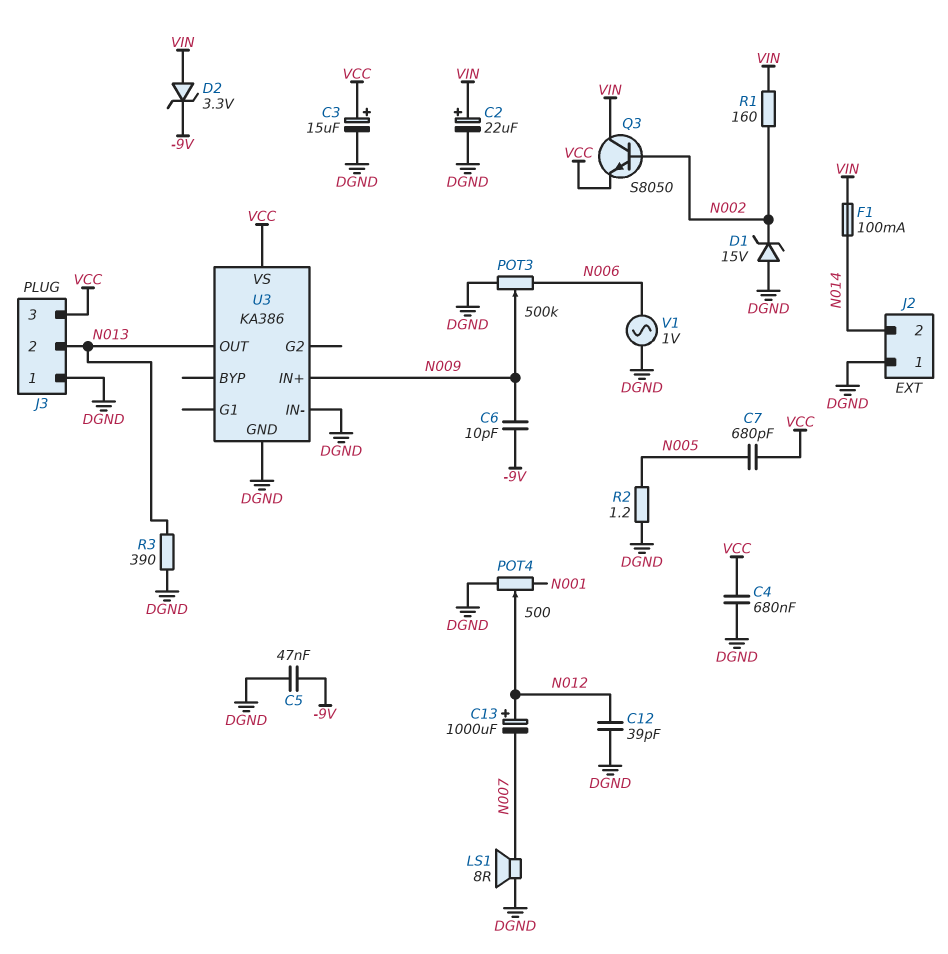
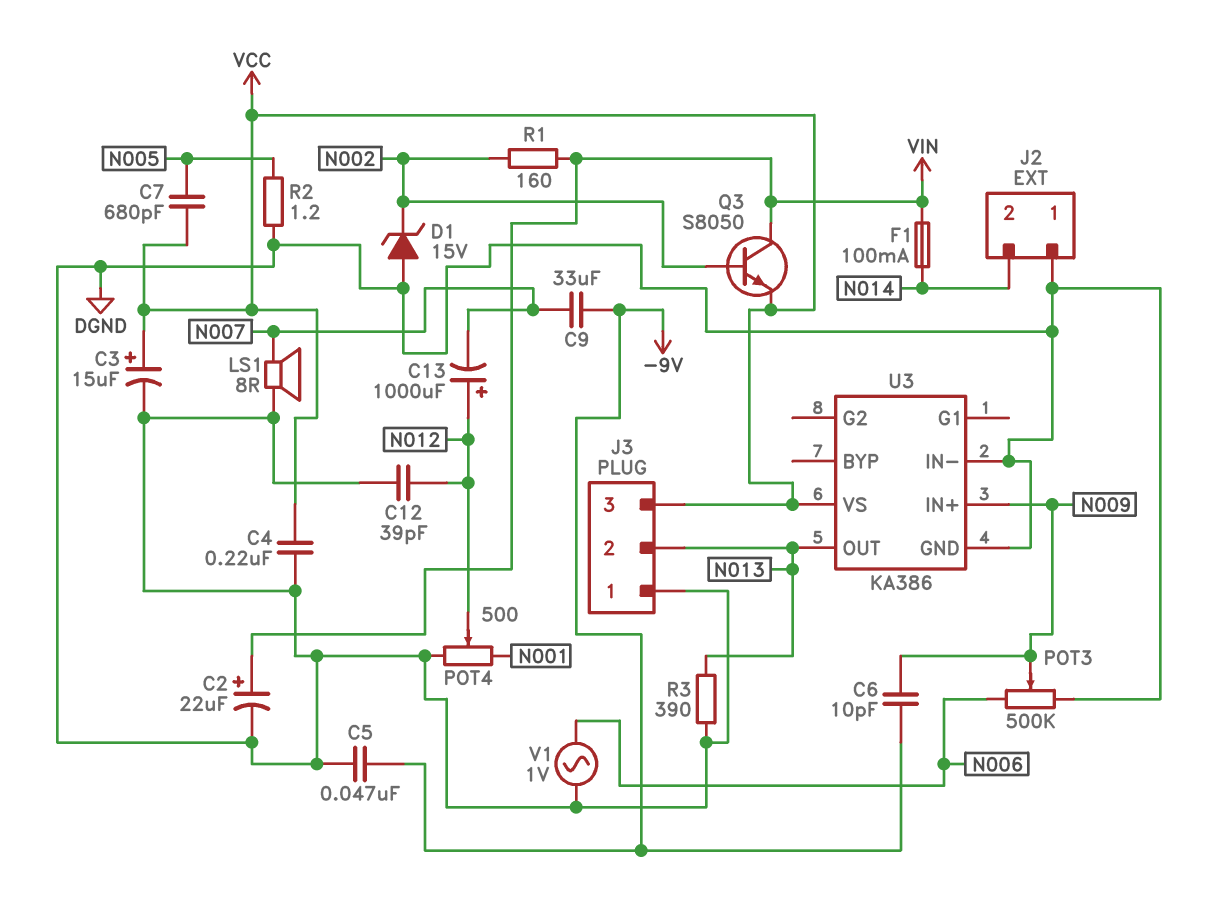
C4: 680nF (DGND, VCC) -> 220nF (DGND, VCC)
C9: none -> 33uF (-9V, N007)
D2: zener 3.3V (A VIN, K -9V) -> none

